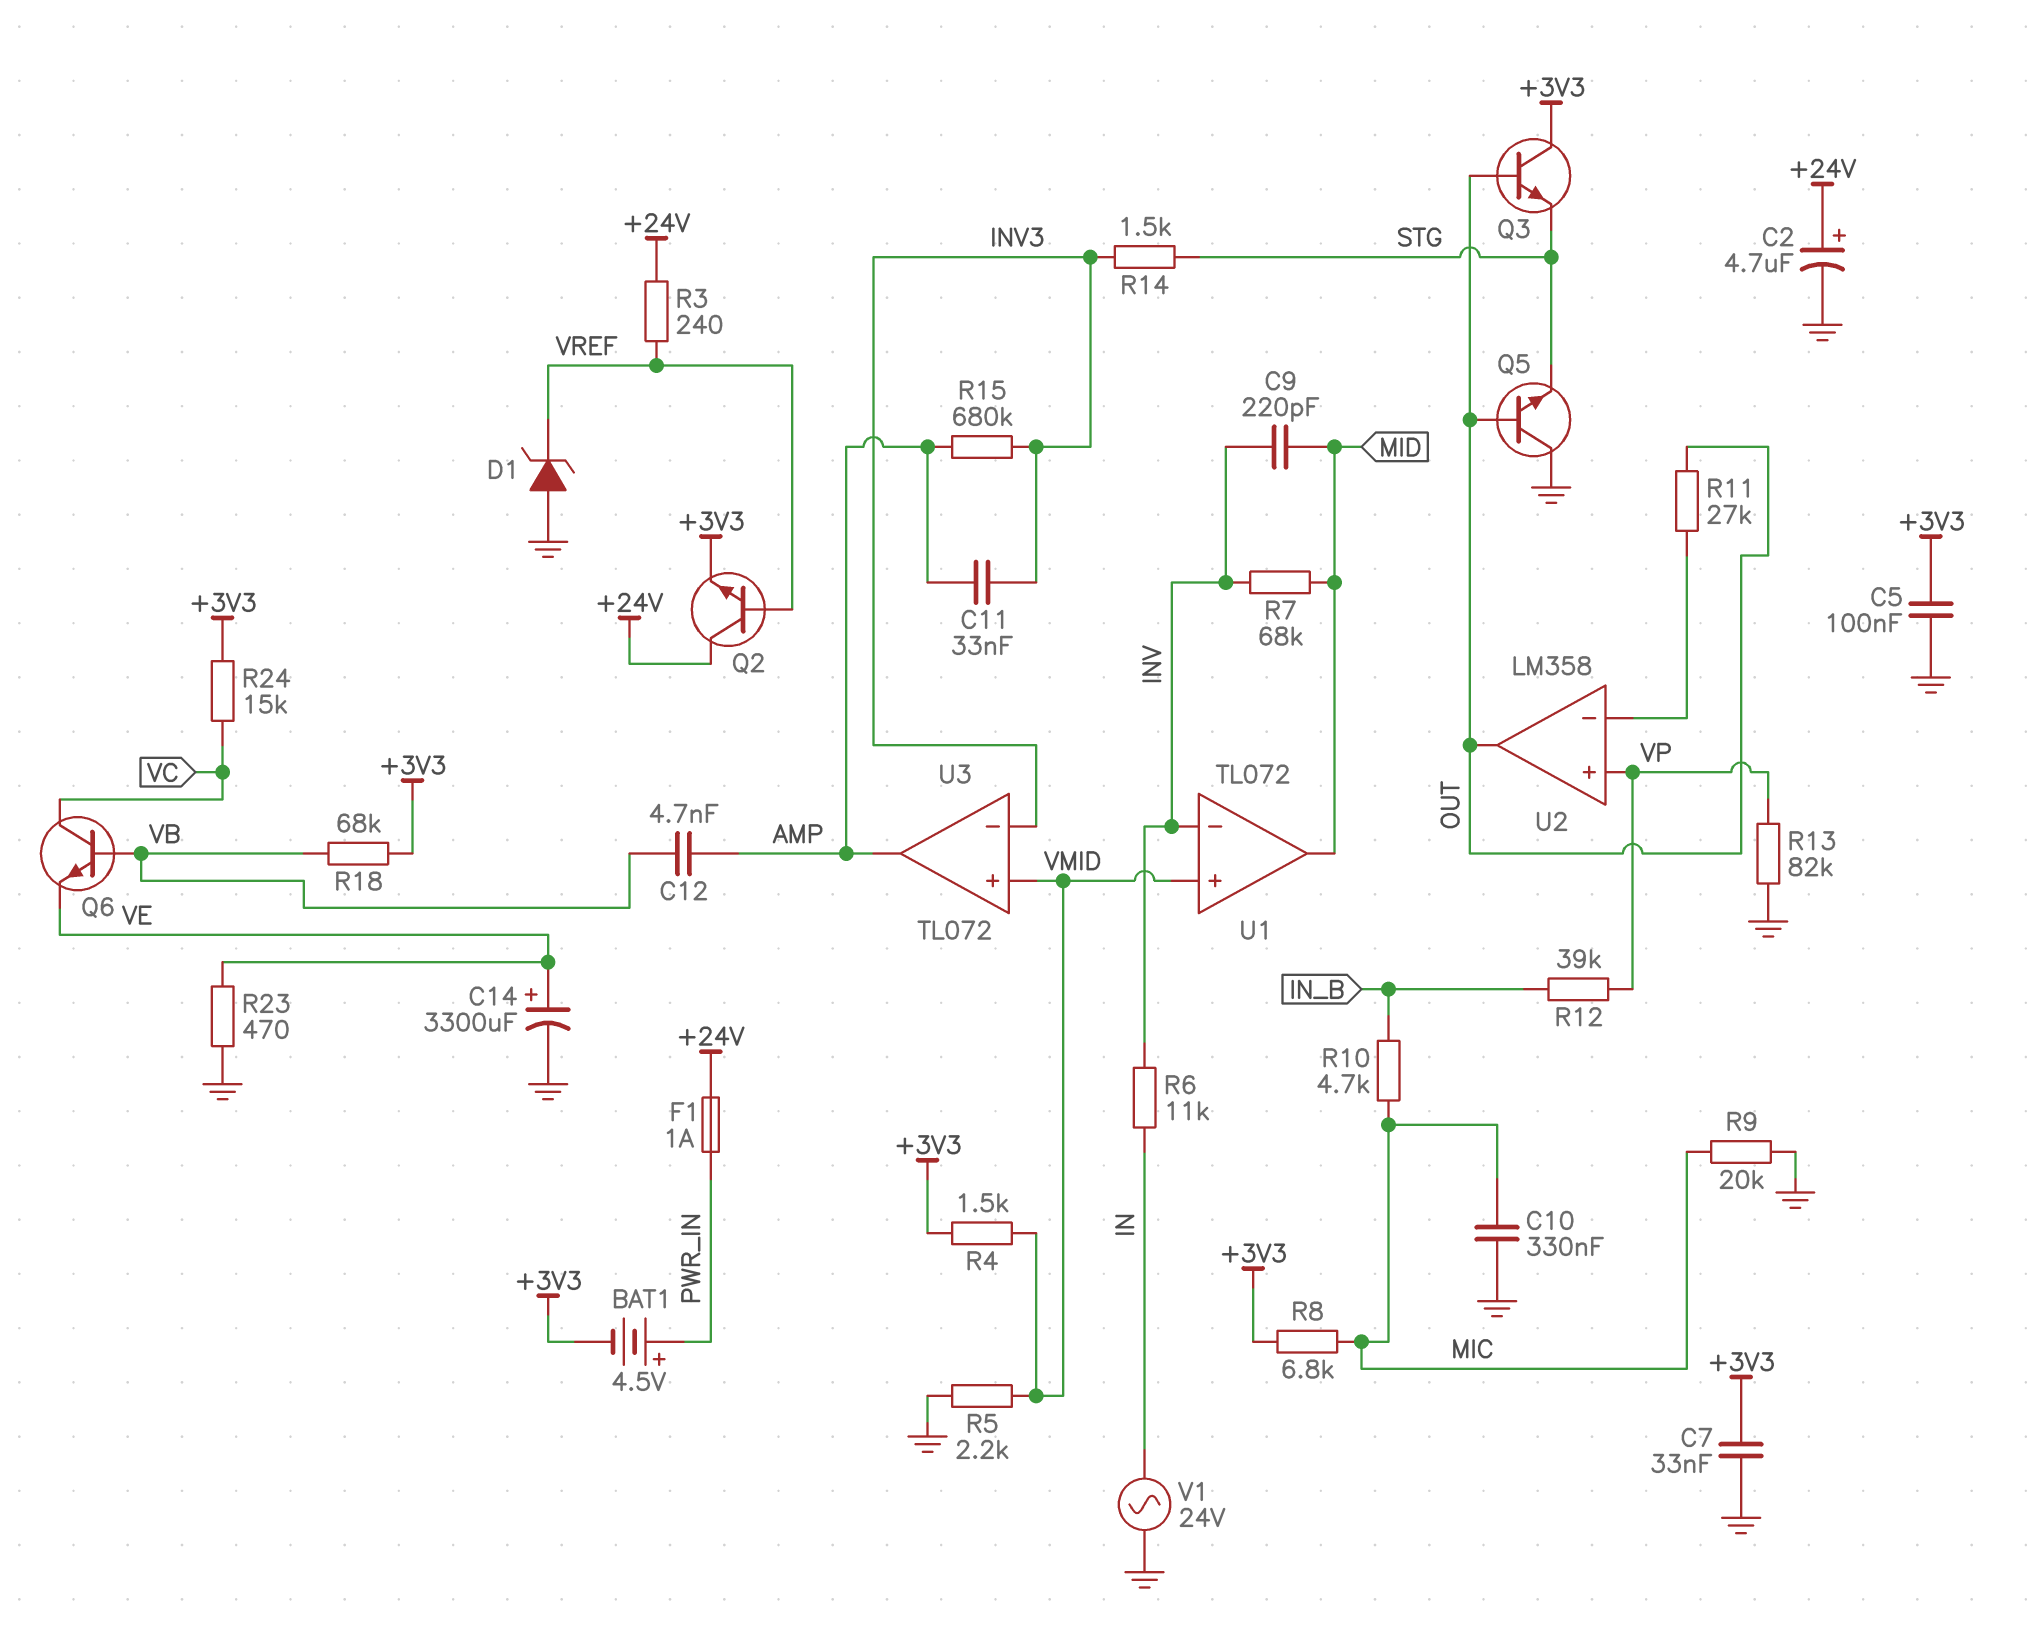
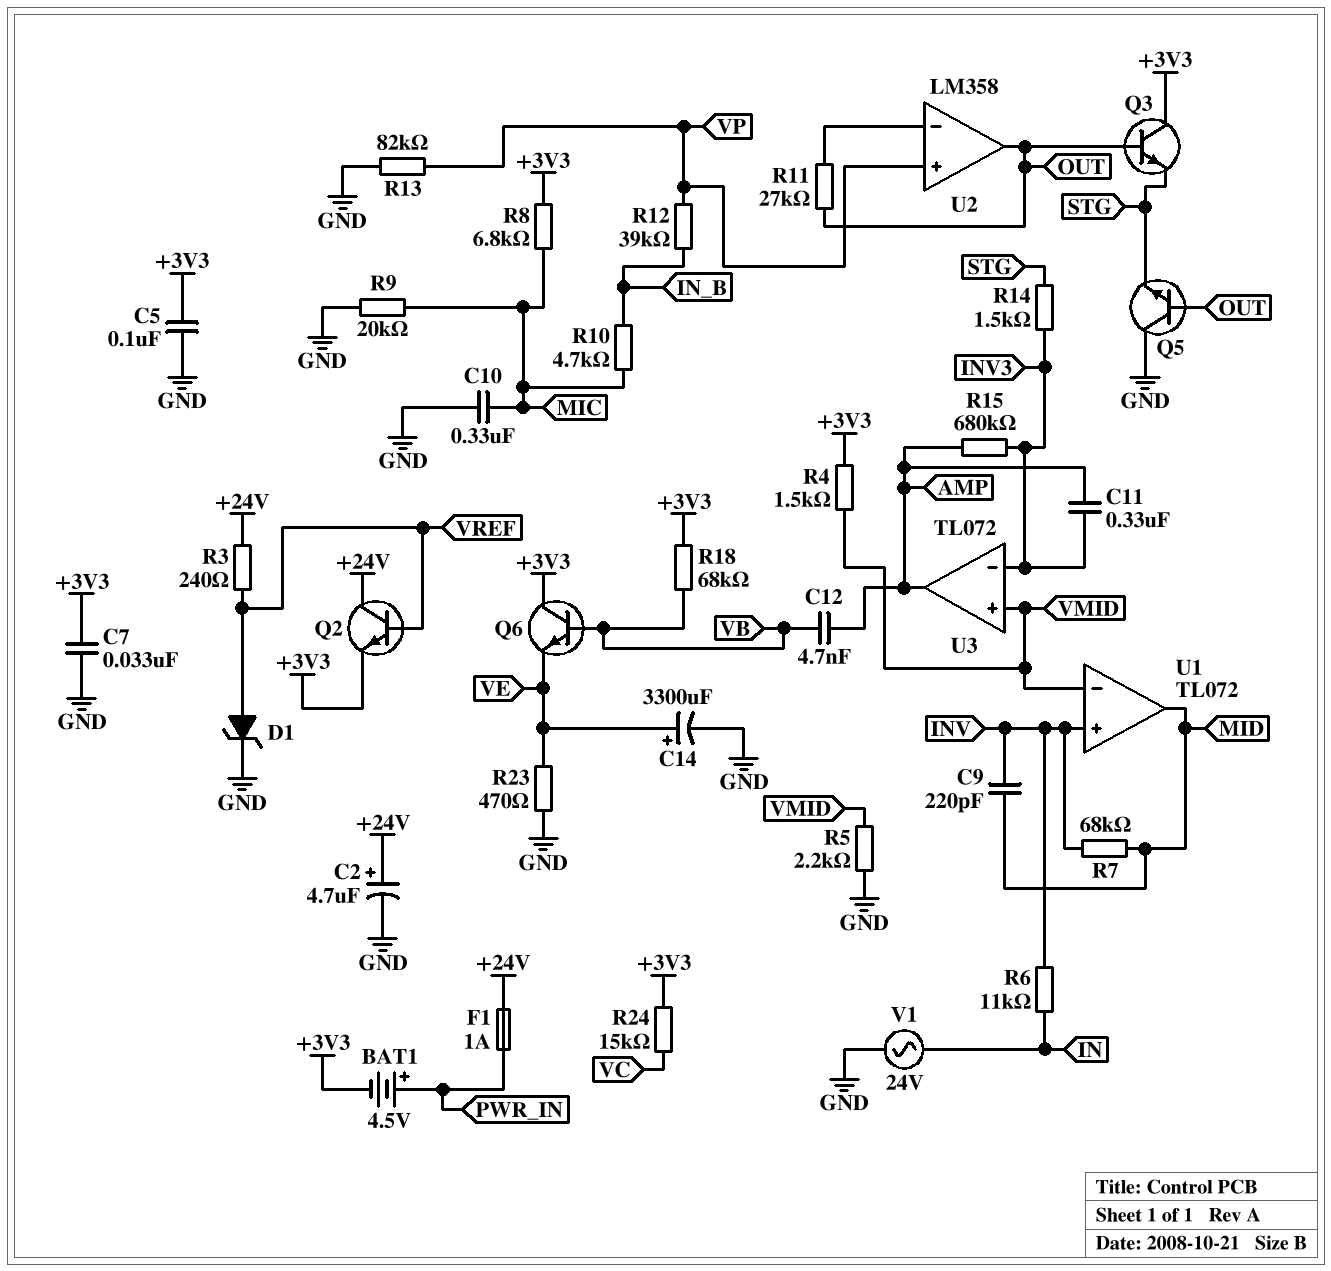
C11: 33nF (AMP, INV3) -> 330nF (AMP, INV3)
D1: zener (A GND, K VREF) -> zener (A VREF, K GND)
Q6: NPN (B VB, C VC, E VE) -> NPN (B VB, C +3V3, E VE)
U1 pin in+: VMID -> INV
U1 pin in-: INV -> VMID

